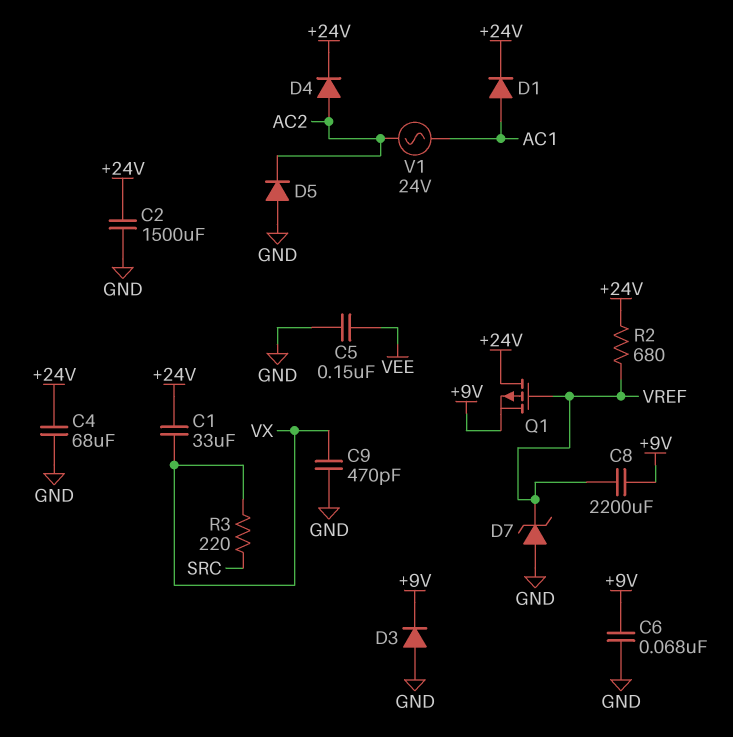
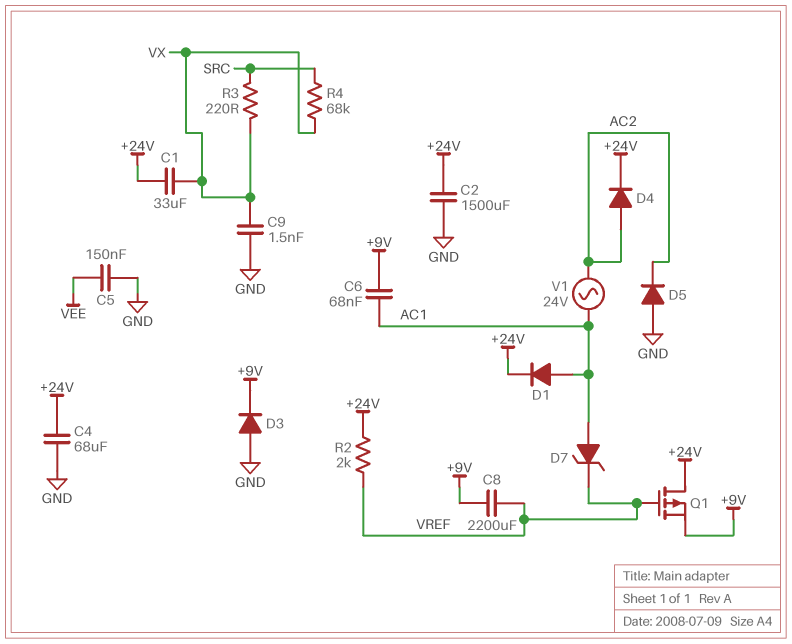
C6: 68nF (+9V, GND) -> 68nF (+9V, AC1)
C9: 470pF (GND, VX) -> 1.5nF (GND, VX)
D7: zener (A GND, K VREF) -> zener (A AC1, K VREF)
R2: 680 (+24V, VREF) -> 2k (+24V, VREF)
R4: none -> 68k (SRC, VX)

